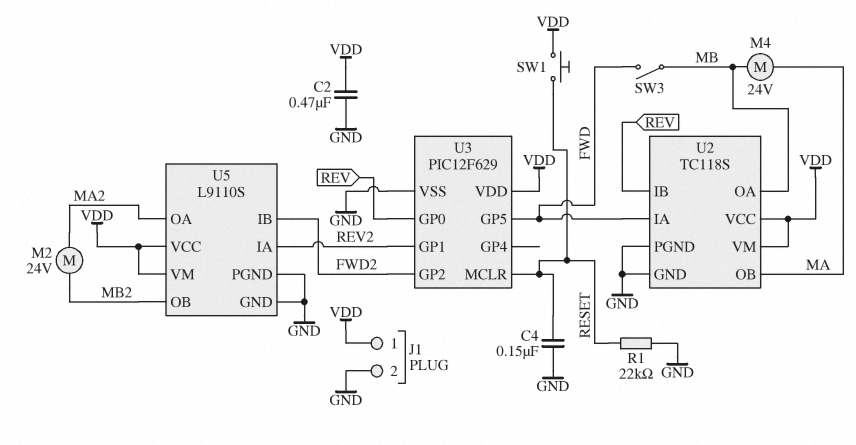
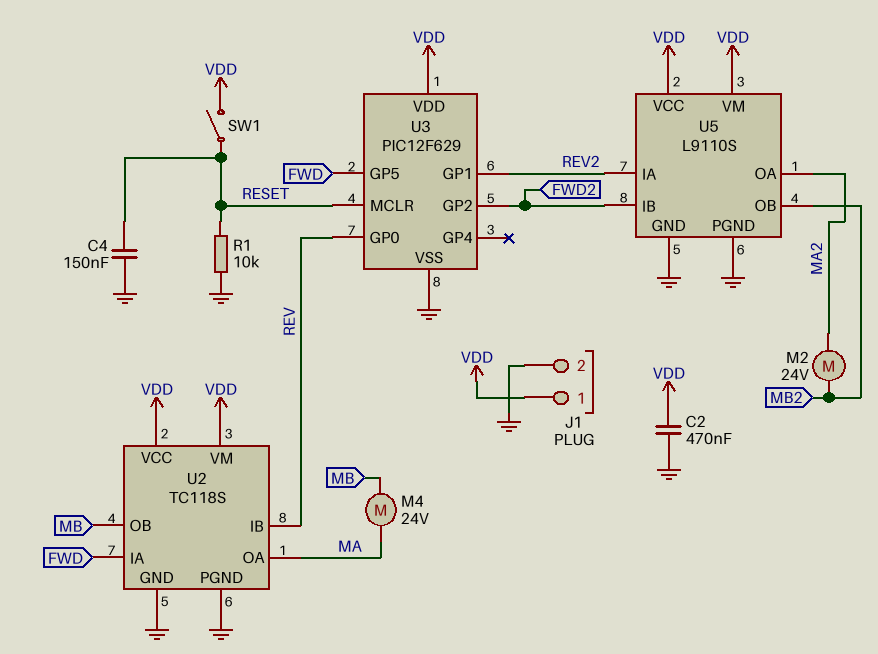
R1: 22k (GND, RESET) -> 10k (GND, RESET)
SW1: button (RESET, VDD) -> switch (RESET, VDD)
SW3: switch (FWD, MB) -> none
U2 pin OA: MB -> MA
U2 pin OB: MA -> MB

